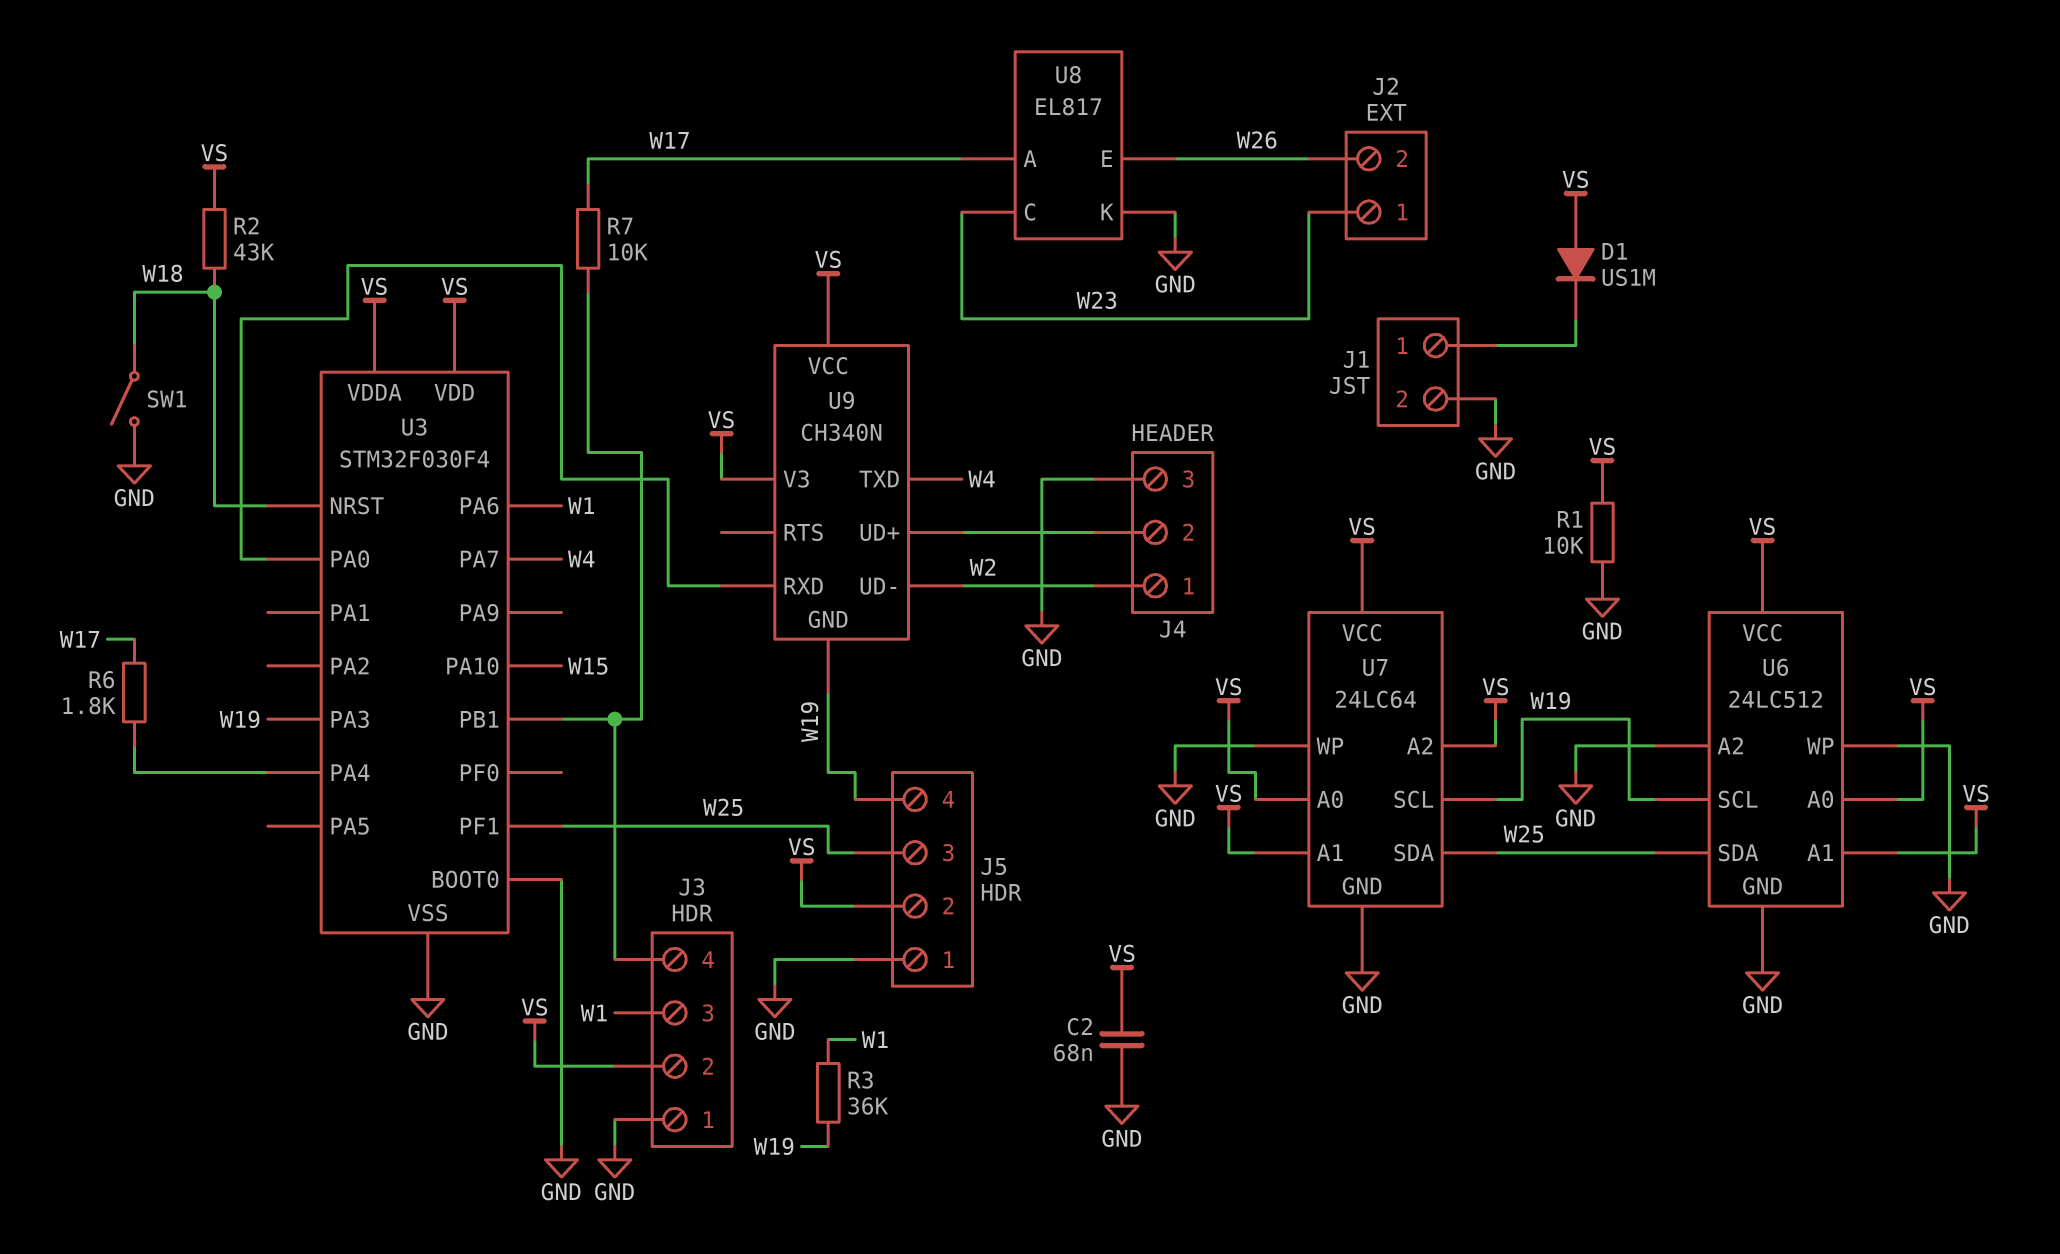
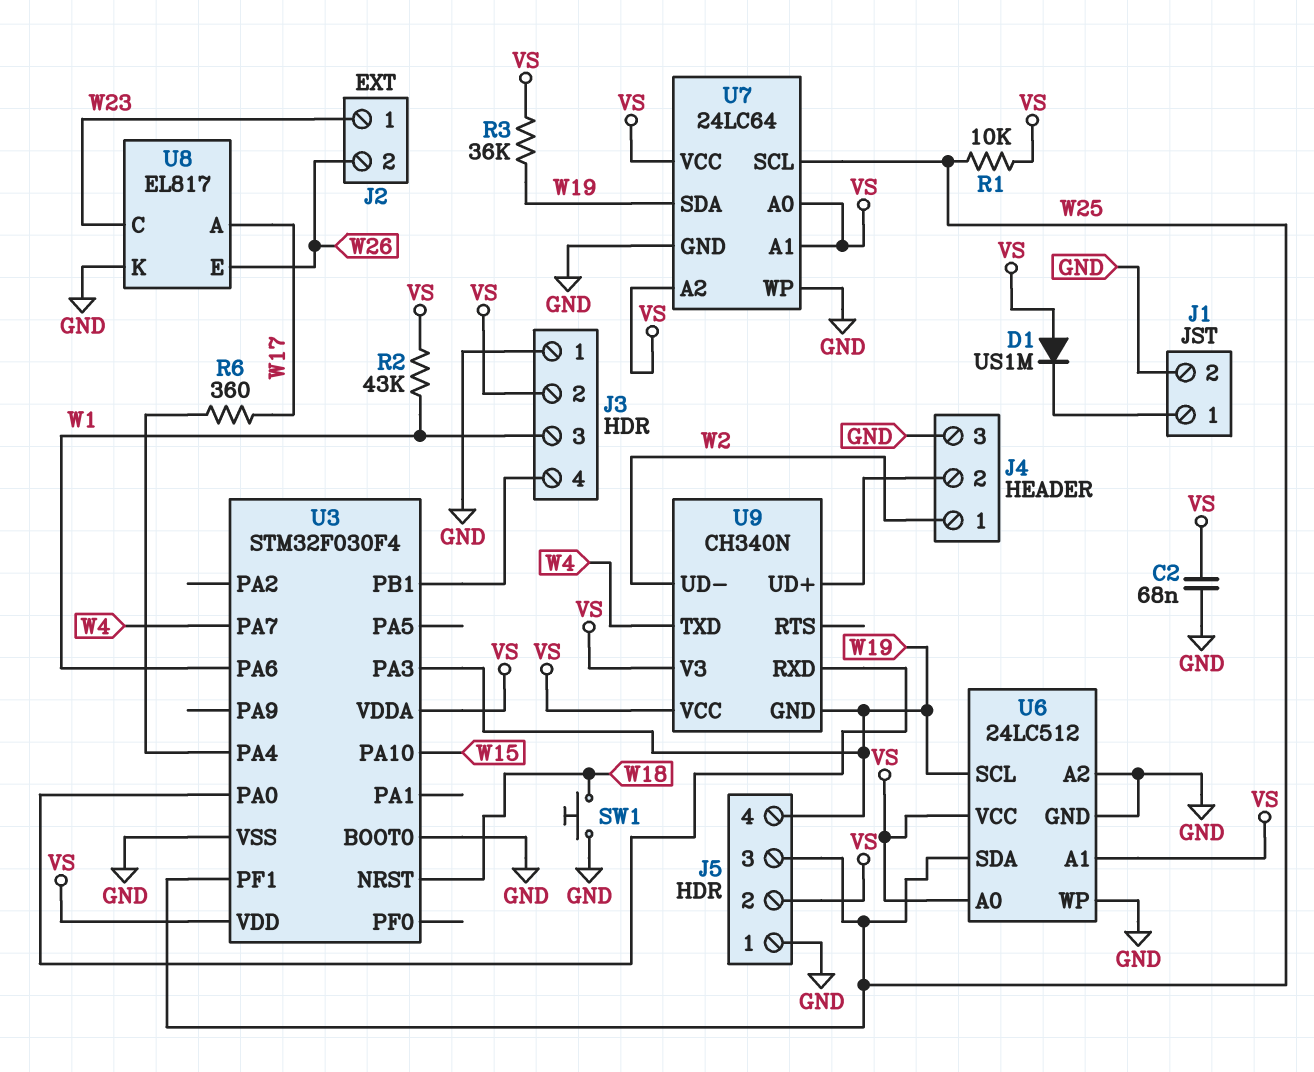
R1: 10k (GND, VS) -> 10k (VS, W25)
R2: 43k (VS, W18) -> 43k (VS, W1)
R3: 36k (W1, W19) -> 36k (VS, W19)
R6: 1.8k (U3/PA4, W17) -> 360 (U3/PA4, W17)
R7: 10k (J3/4, W17) -> none
SW1: switch (GND, W18) -> button (GND, W18)
U7 pin SCL: W19 -> W25
U7 pin SDA: W25 -> W19

